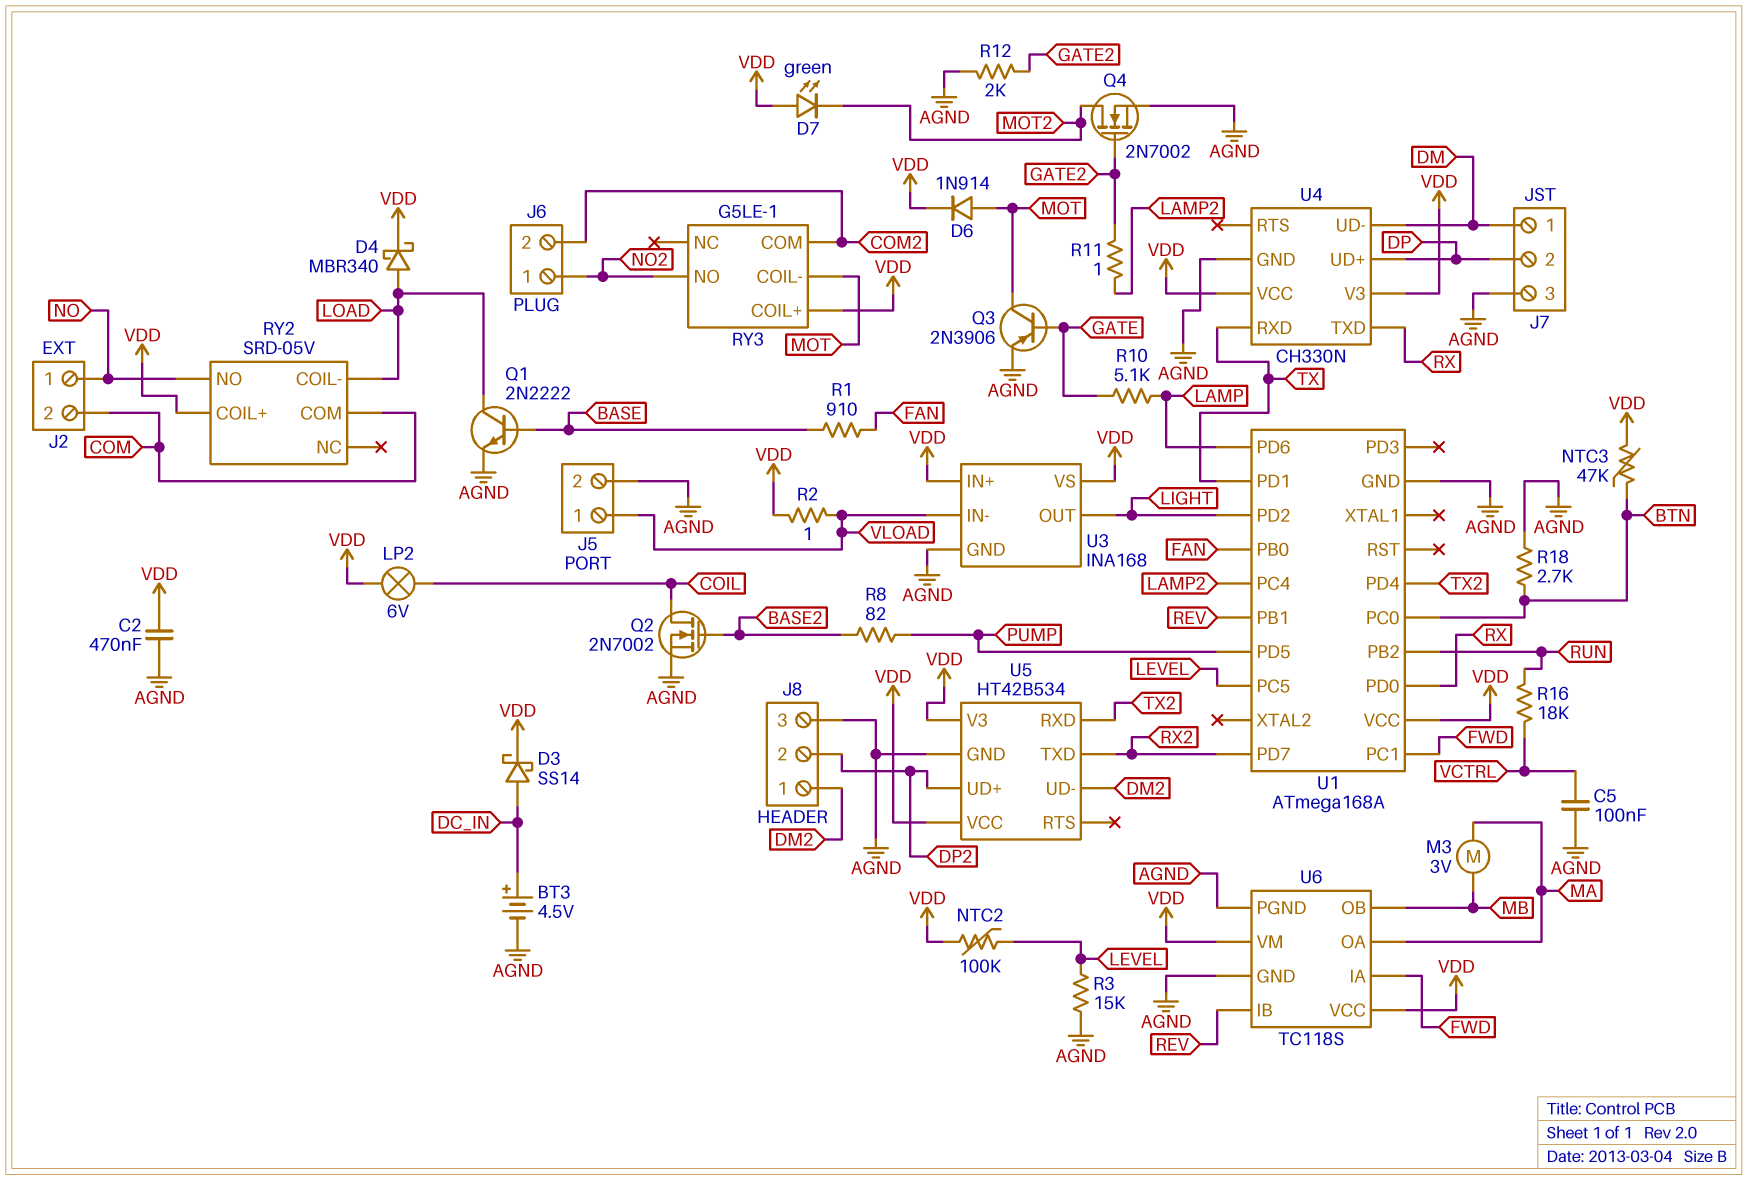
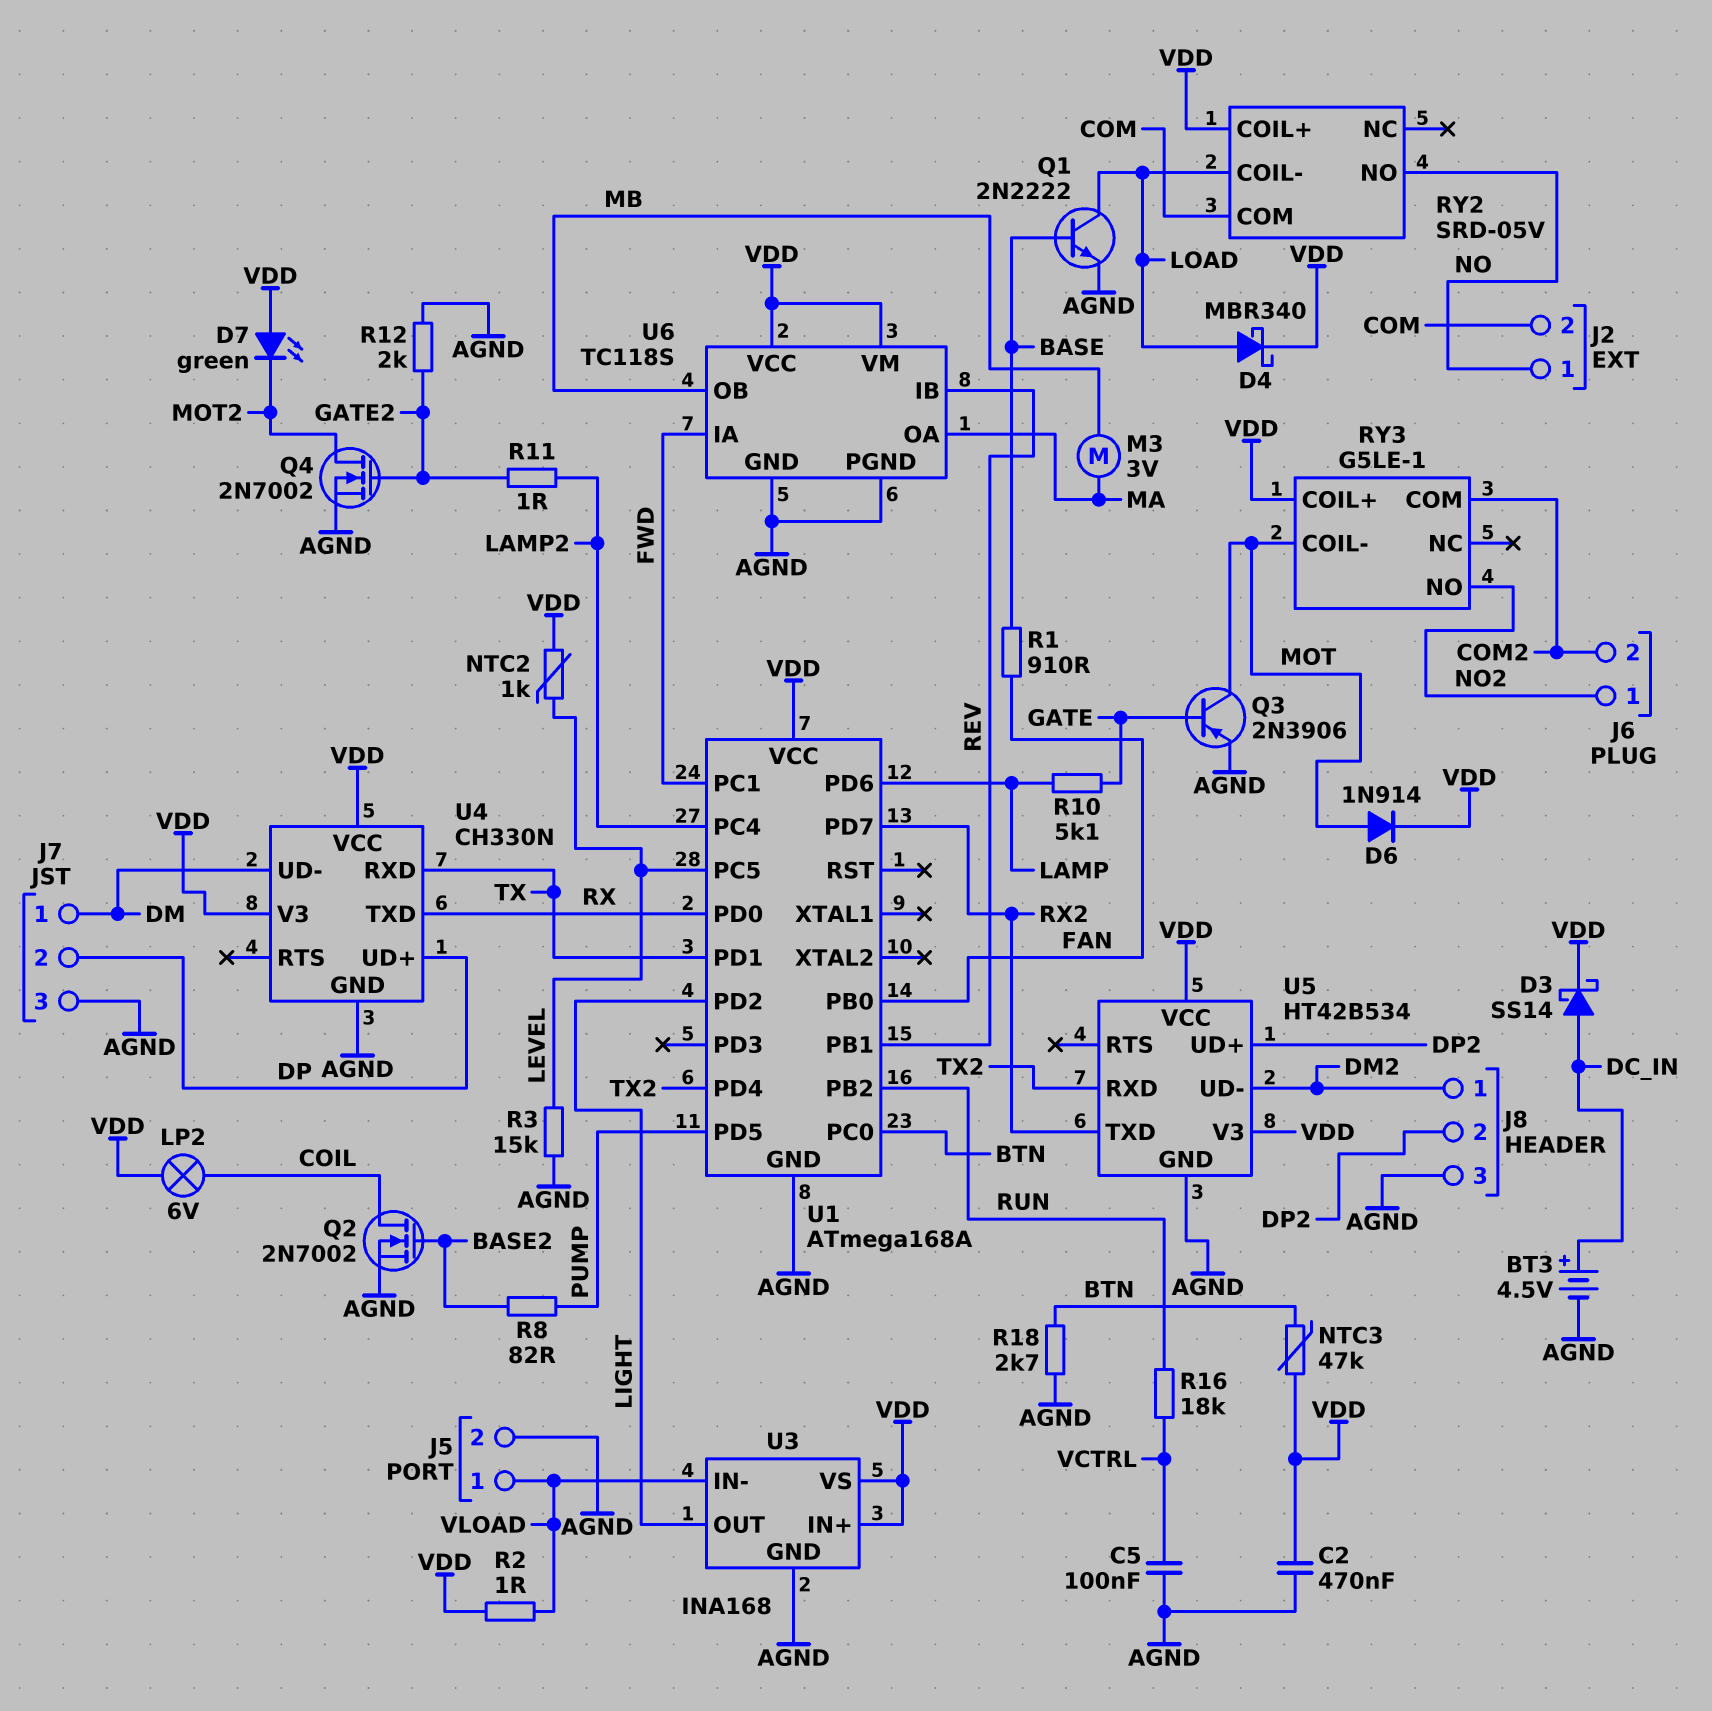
NTC2: 100k (LEVEL, VDD) -> 1k (LEVEL, VDD)

